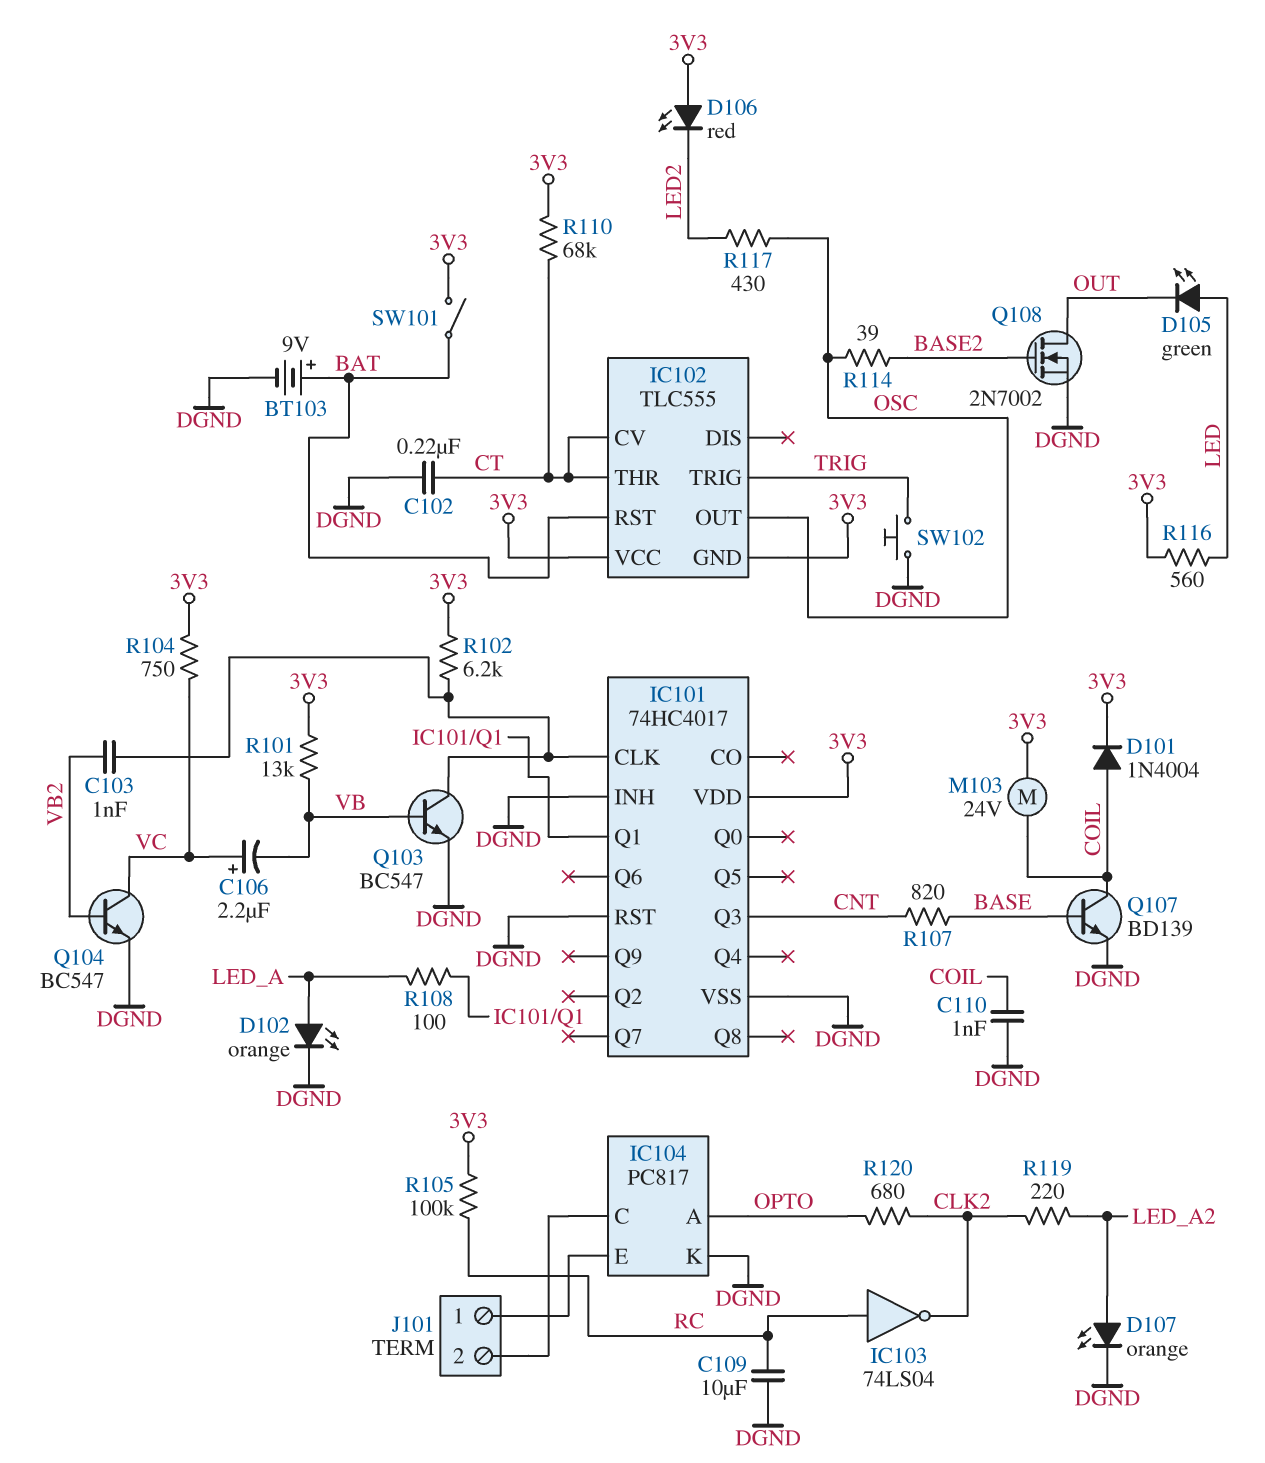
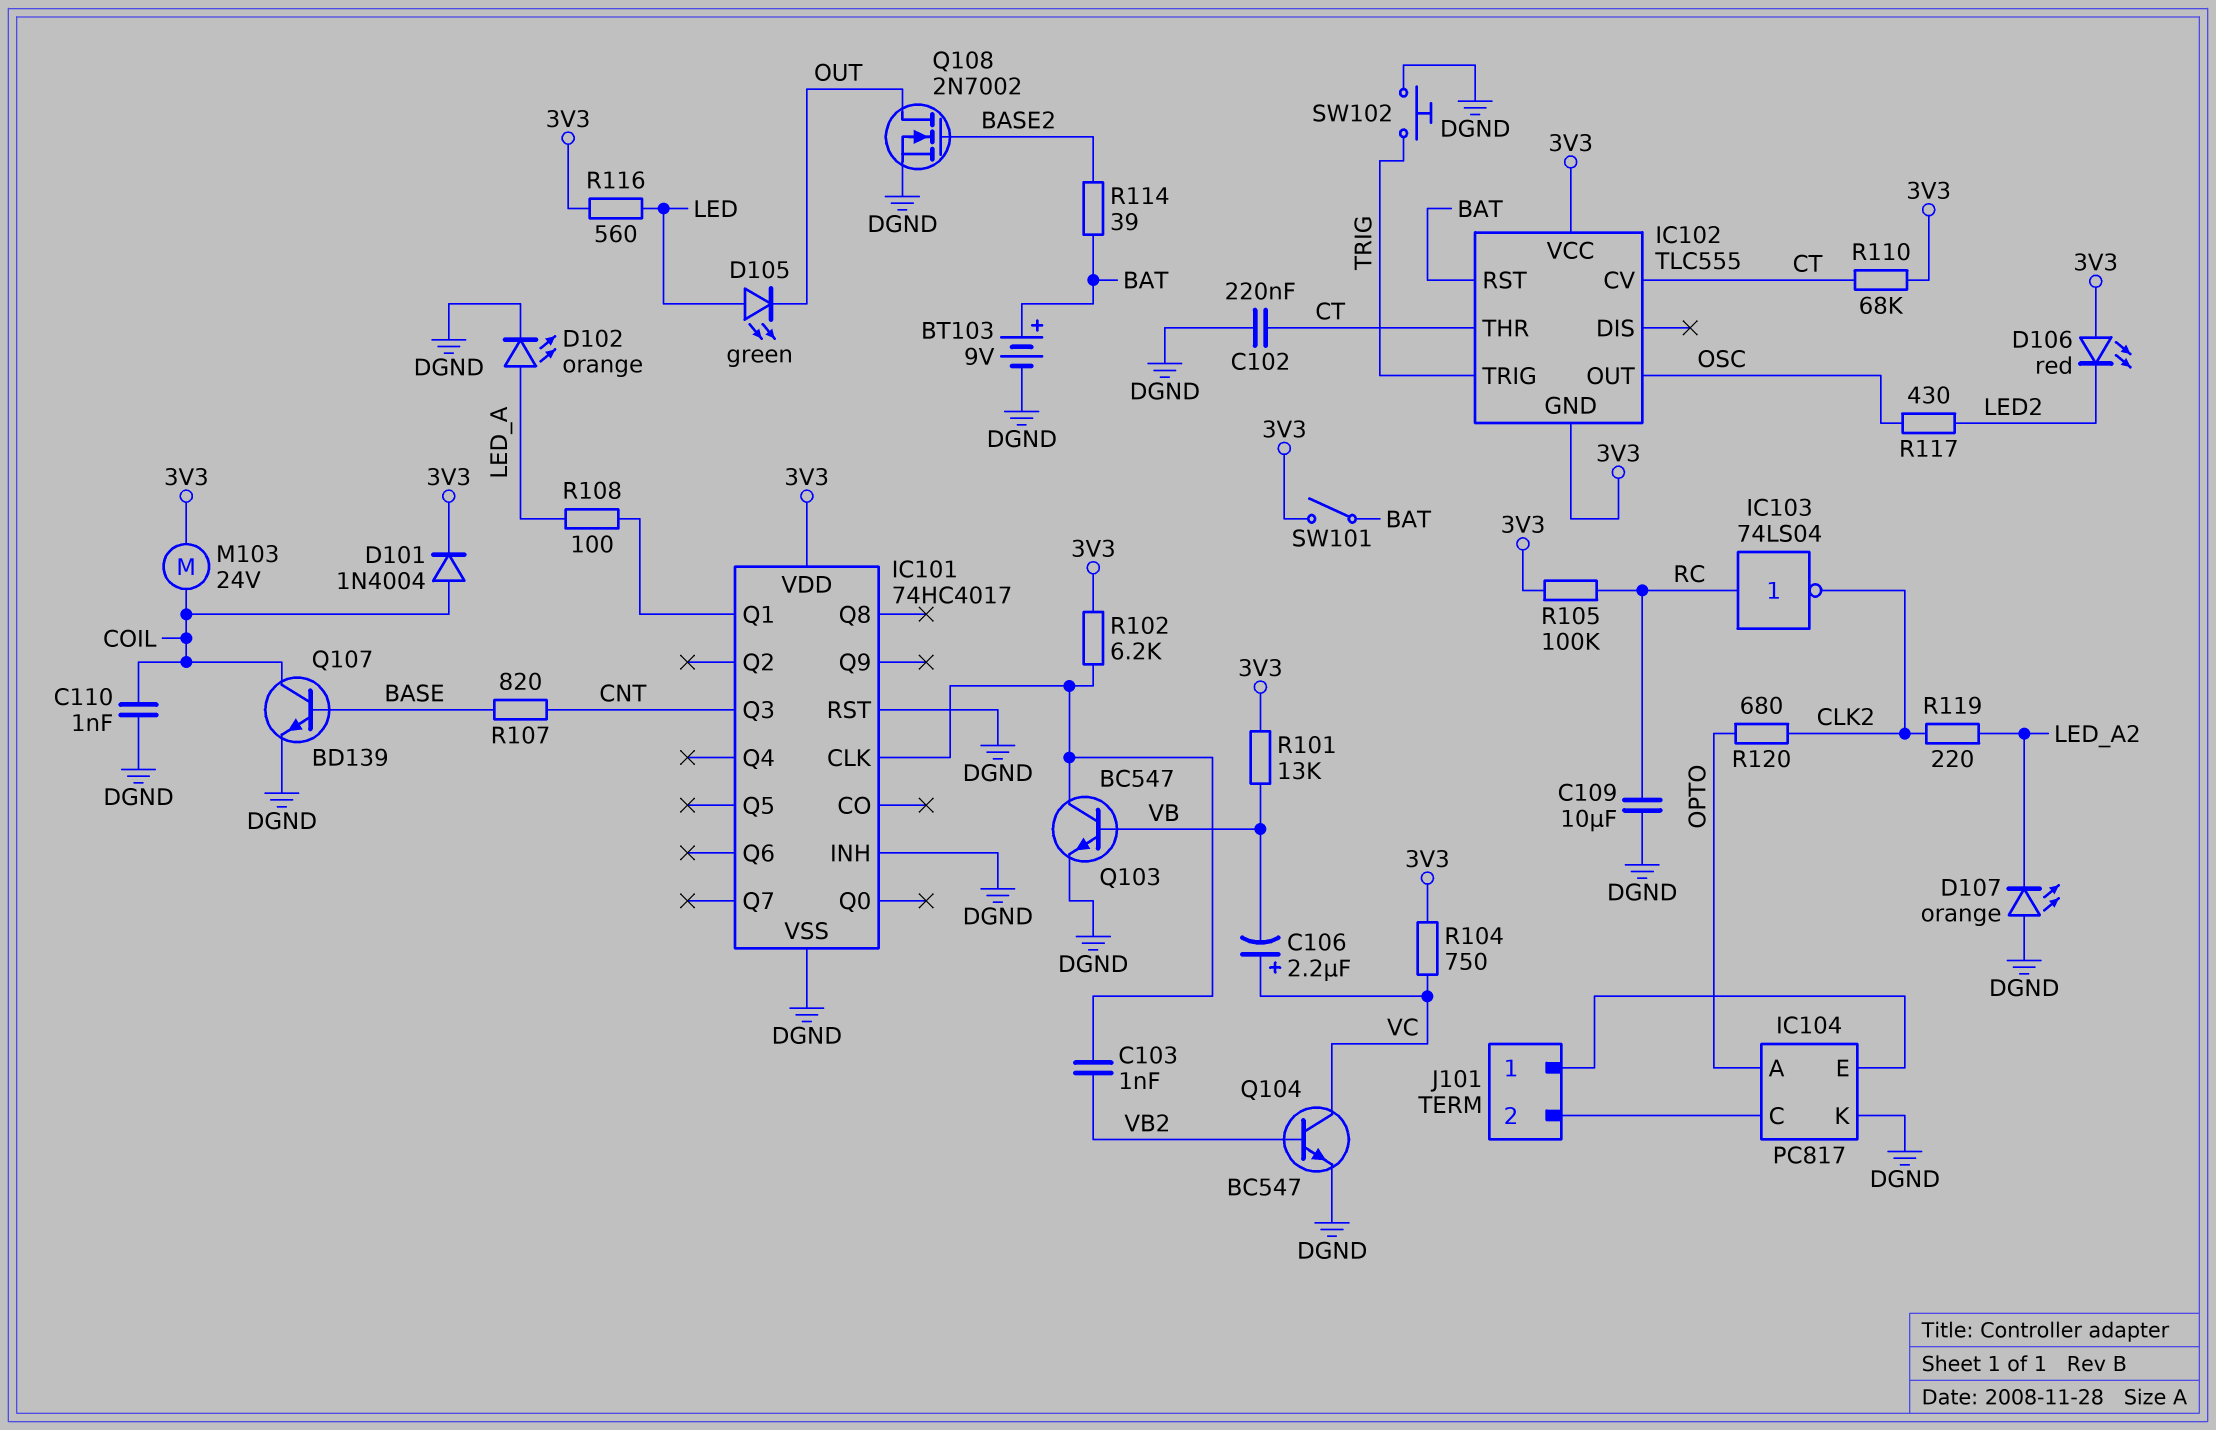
D107: LED orange (A LED_A2, K DGND) -> LED orange (A DGND, K LED_A2)
R114: 39 (BASE2, OSC) -> 39 (BASE2, BAT)

